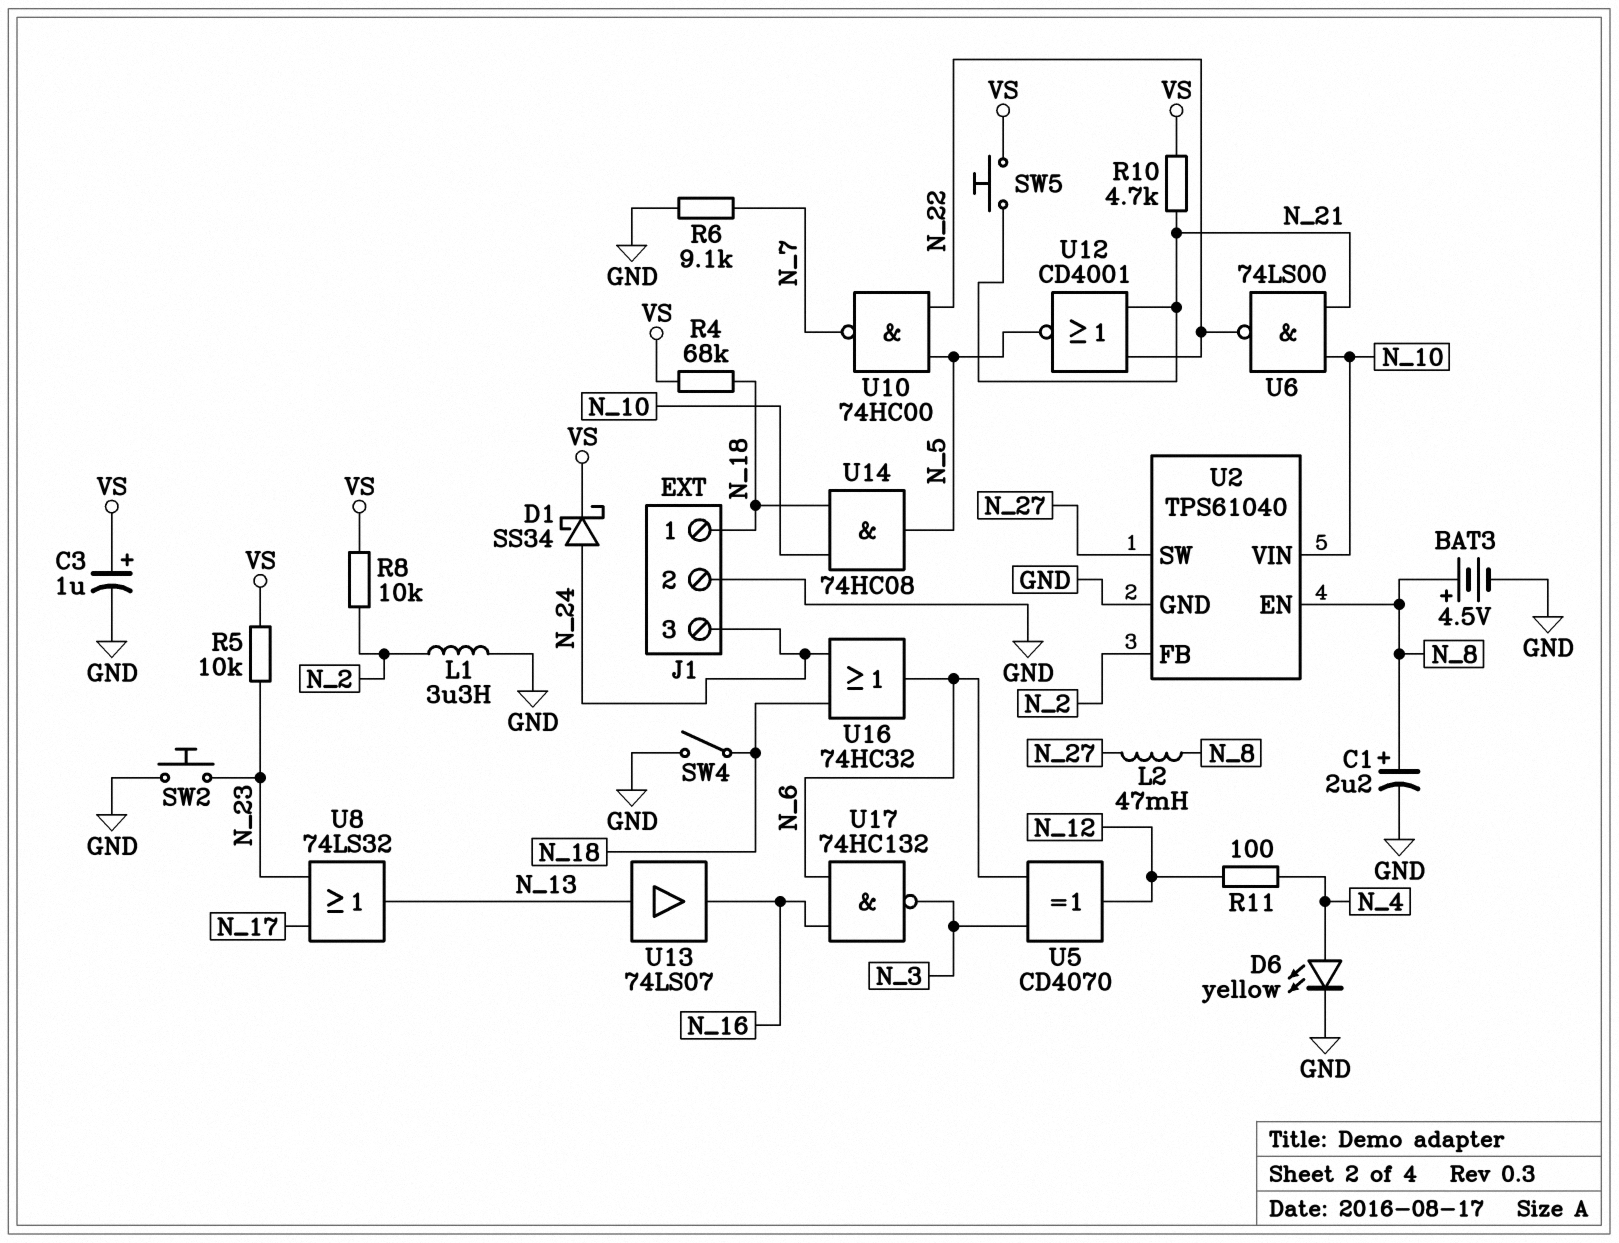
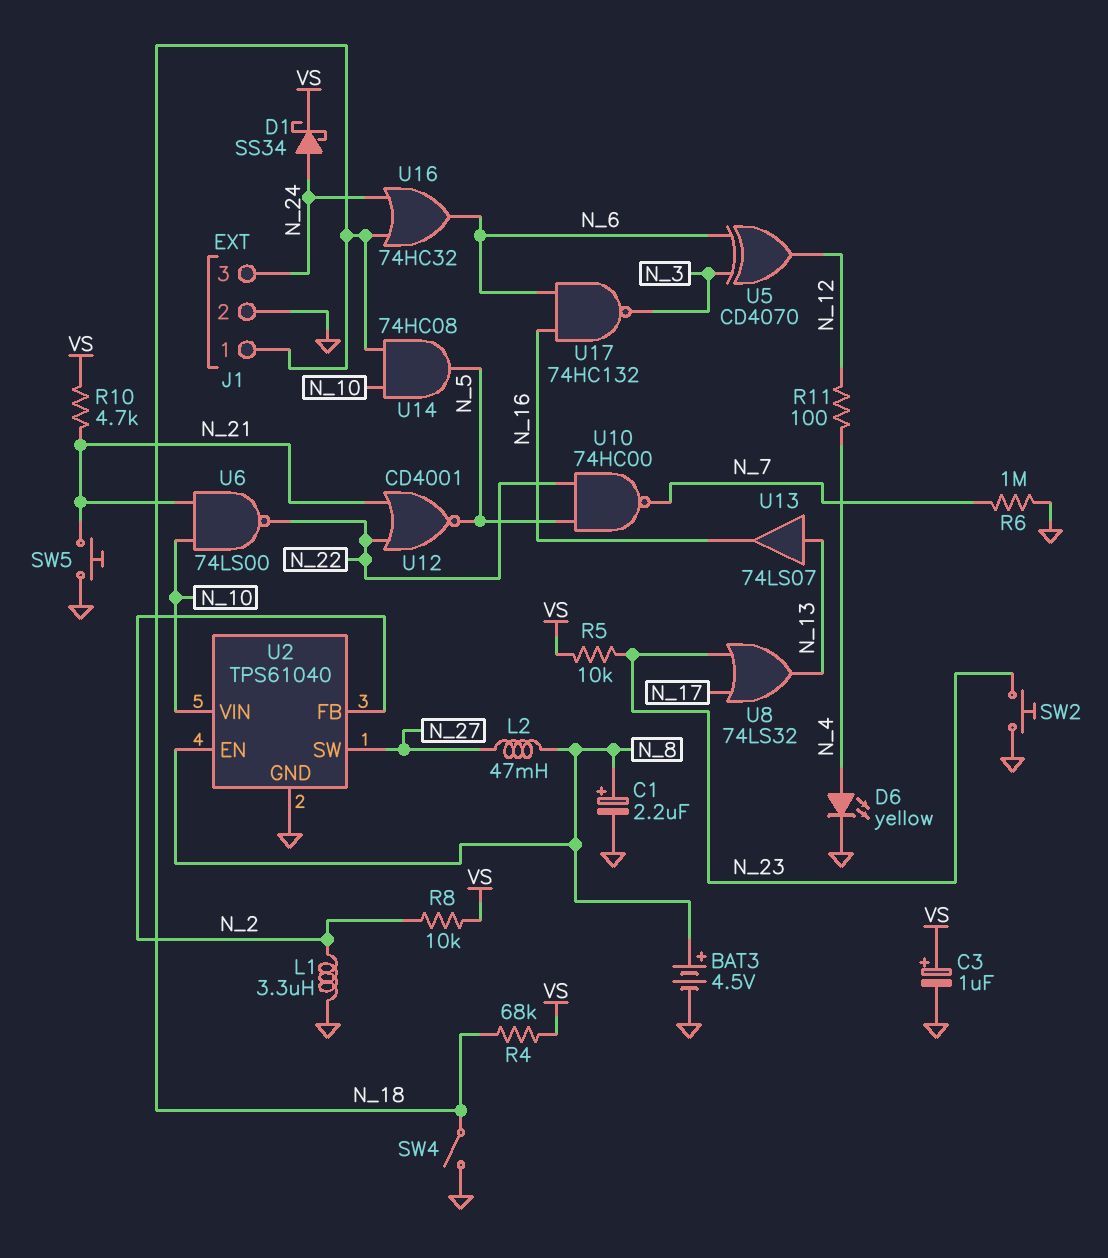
R6: 9.1k (GND, N_7) -> 1M (GND, N_7)
SW5: button (N_21, VS) -> button (GND, N_21)

